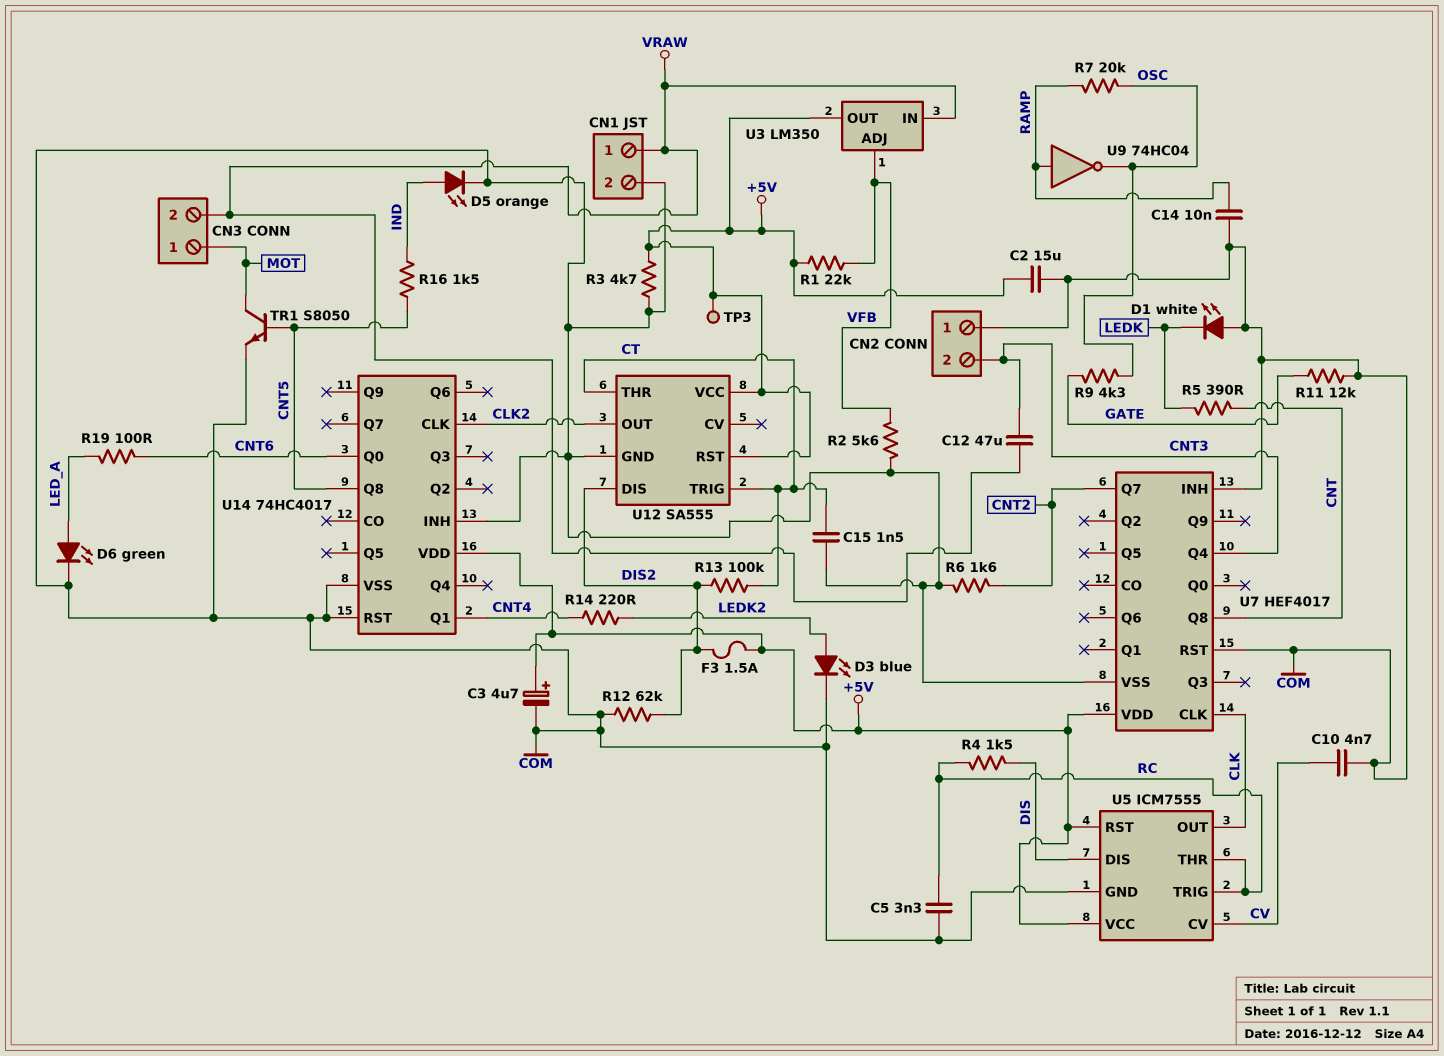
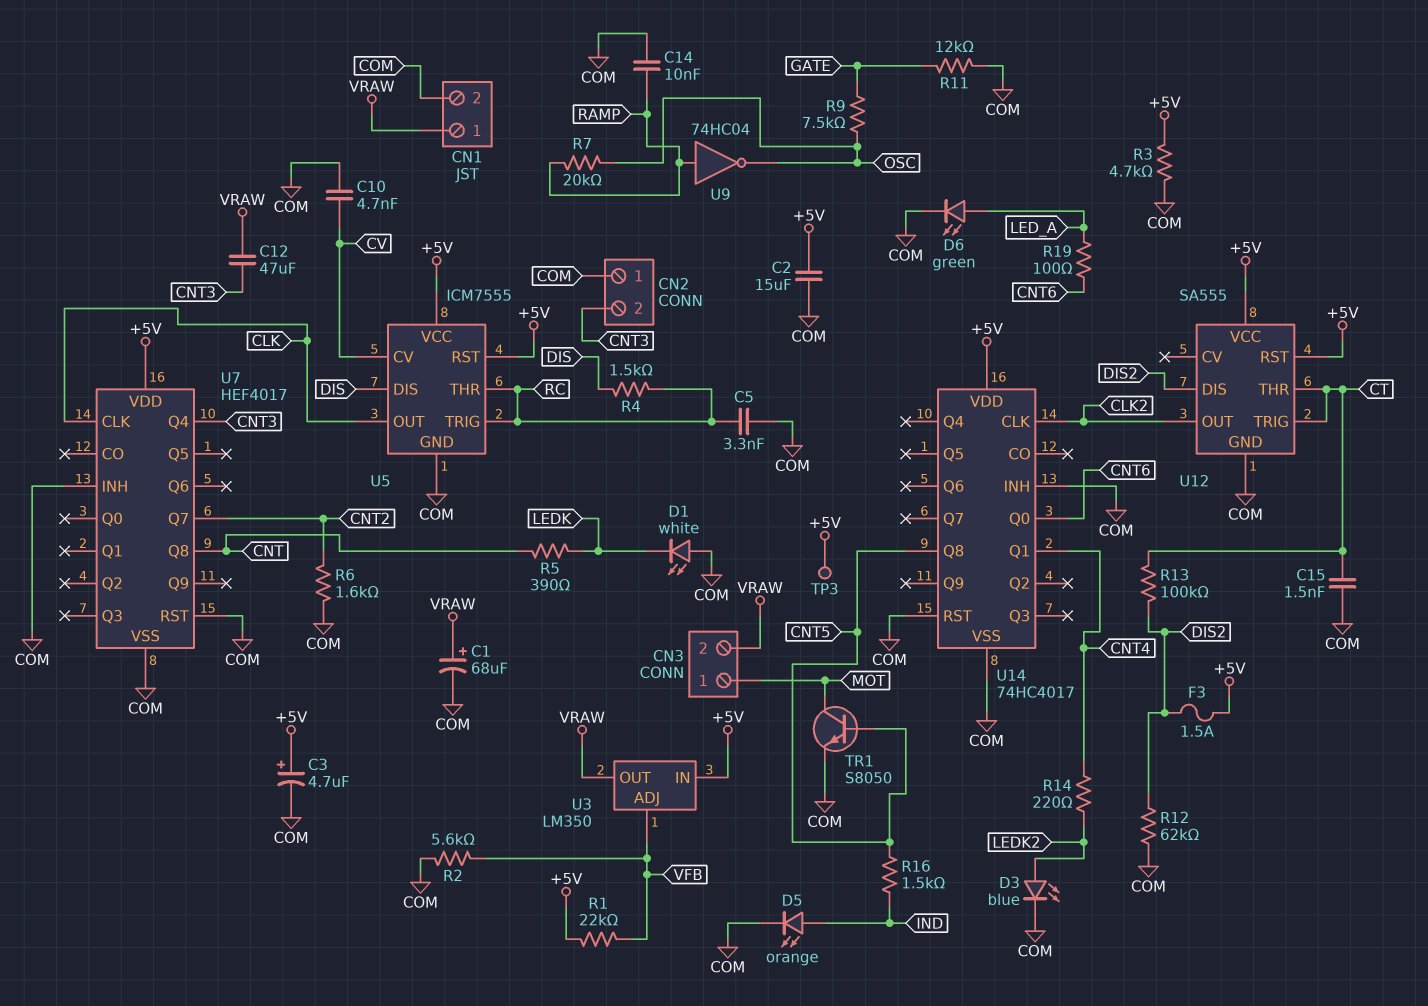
C1: none -> 68uF (plus VRAW, minus COM)
R9: 4.3k (GATE, OSC) -> 7.5k (GATE, OSC)
U3 pin IN: VRAW -> +5V
U3 pin OUT: +5V -> VRAW

